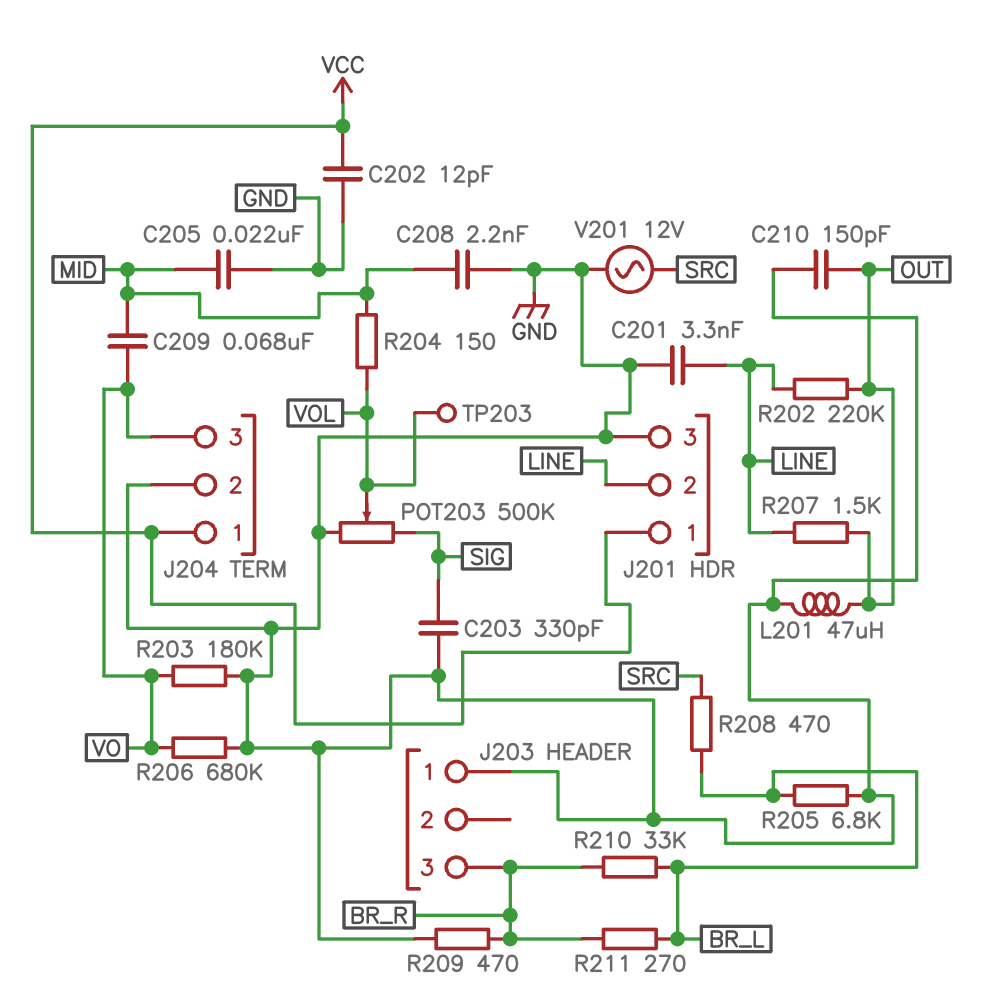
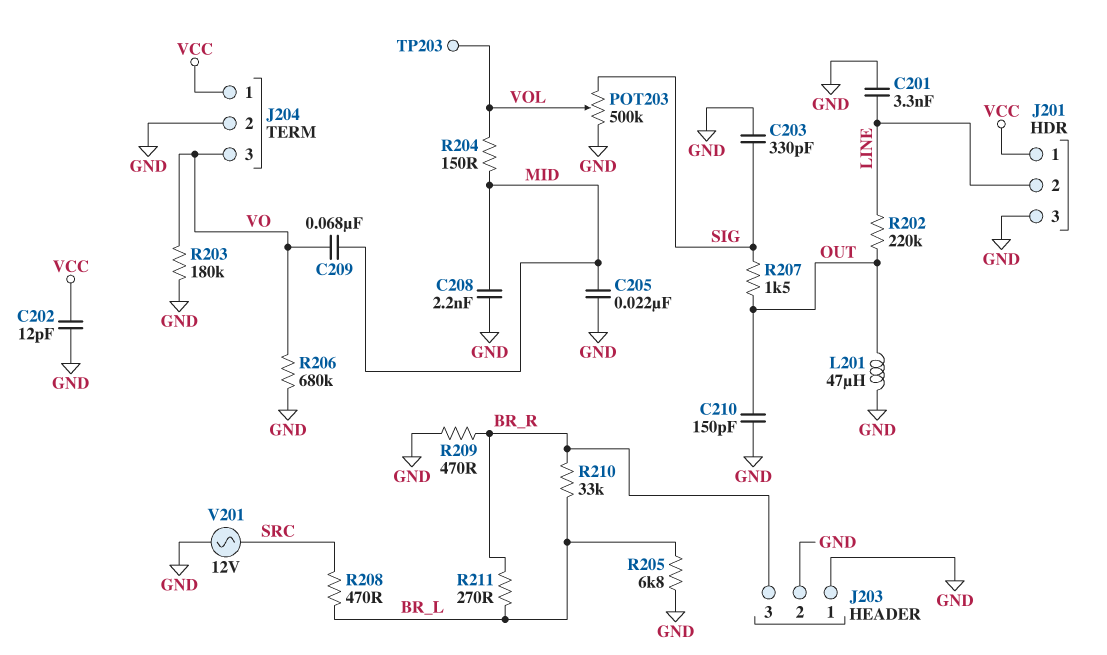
J203 pin 2: none -> GND
R207: 1.5k (LINE, OUT) -> 1.5k (OUT, SIG)

